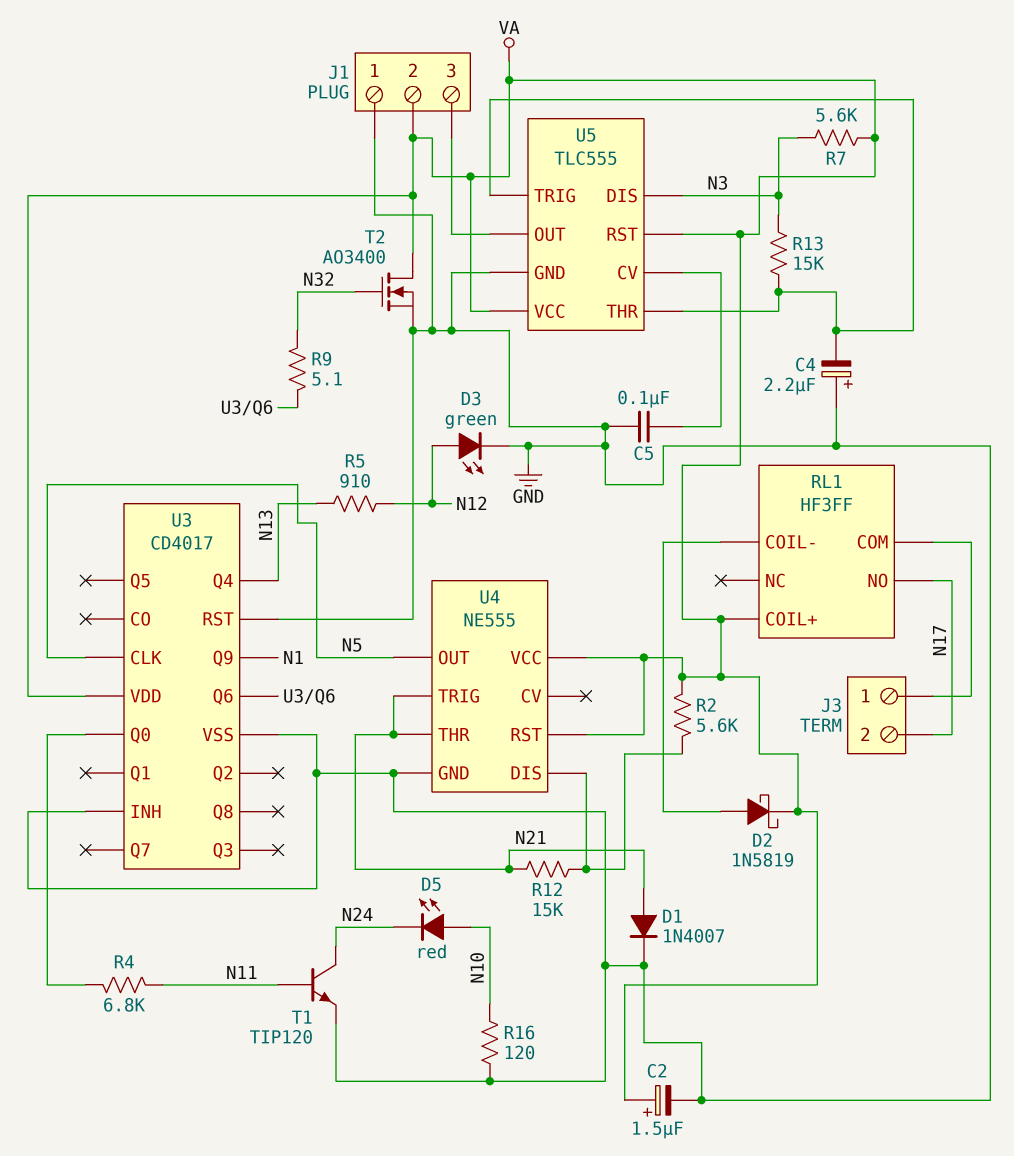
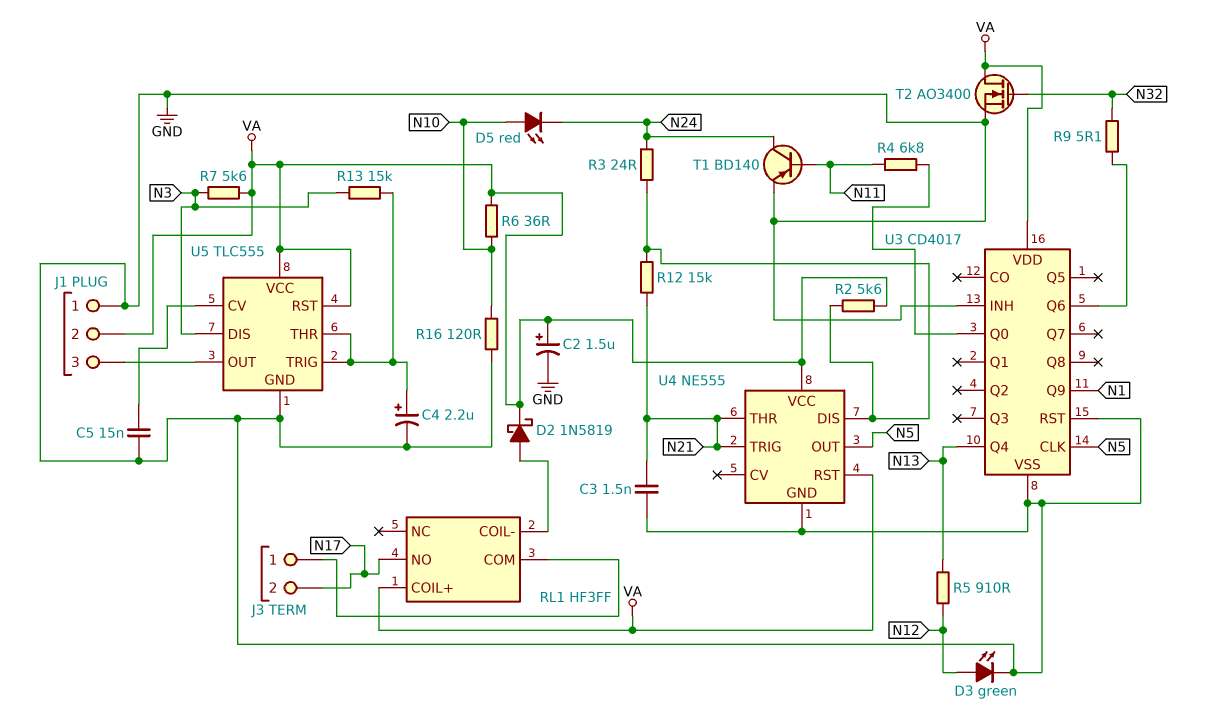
C3: none -> 1.5nF (GND, N21)
C4: 2.2uF (plus GND, minus U5/THR) -> 2.2uF (plus U5/THR, minus GND)
C5: 100nF (GND, U5/CV) -> 15nF (GND, U5/CV)
D1: diode 1N4007 (A N21, K GND) -> none
R3: none -> 24 (N24, U4/DIS)
R6: none -> 36 (N10, VA)
T1: NPN TIP120 (B N11, C N24, E GND) -> PNP BD140 (B N11, C N24, E GND)

